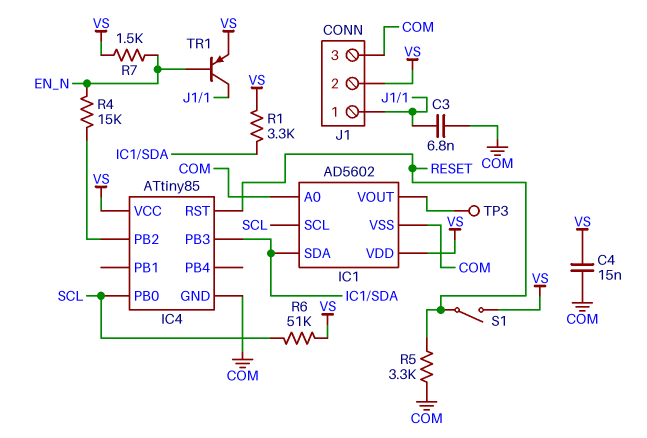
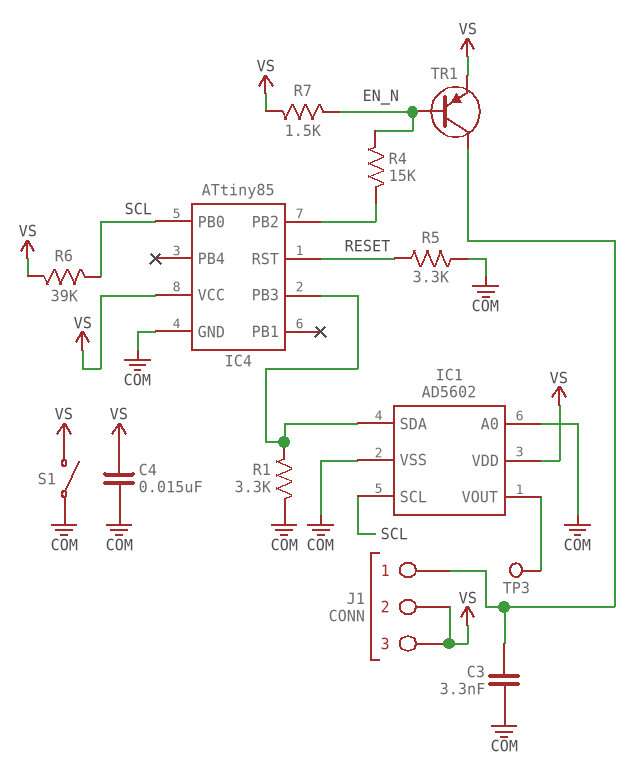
C3: 6.8nF (COM, J1/1) -> 3.3nF (COM, J1/1)
J1 pin 3: COM -> VS
R1: 3.3k (IC1/SDA, VS) -> 3.3k (COM, IC1/SDA)
R6: 51k (SCL, VS) -> 39k (SCL, VS)
S1: switch (RESET, VS) -> switch (COM, VS)

